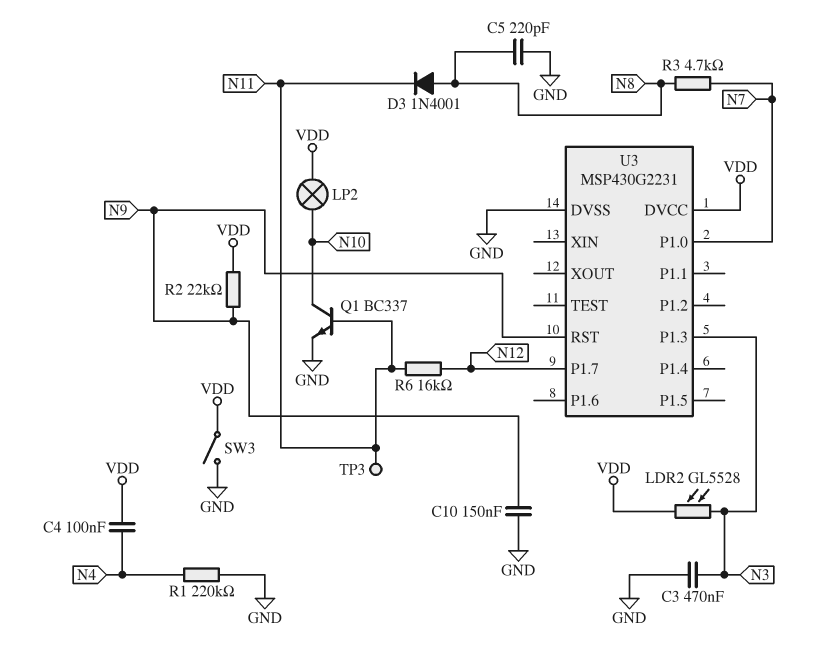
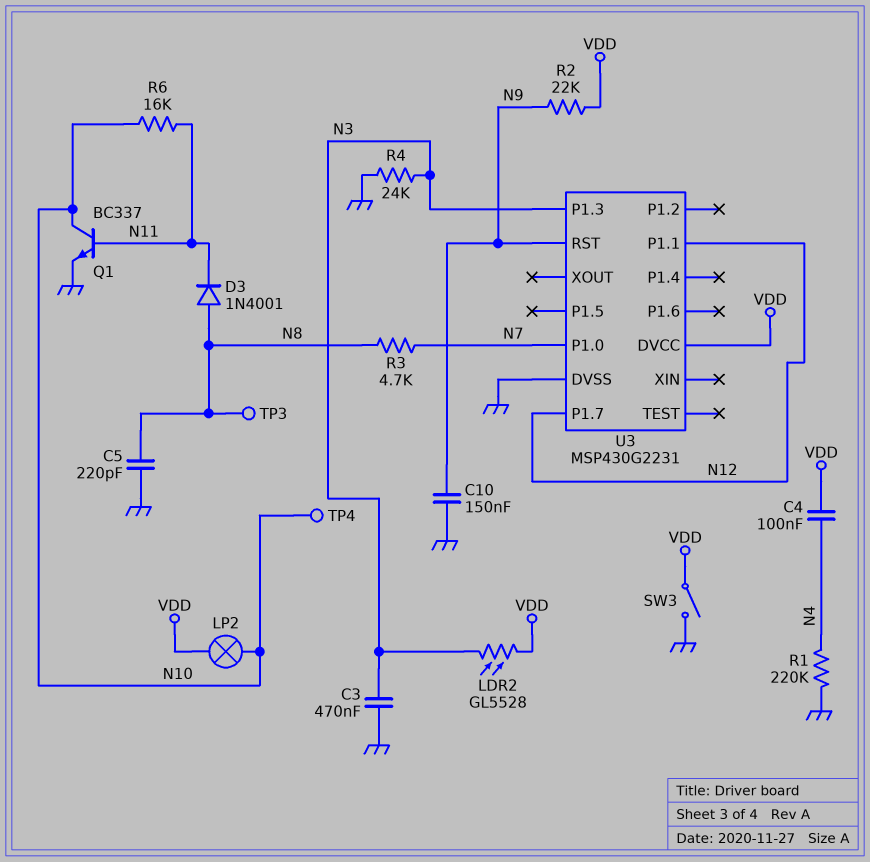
R4: none -> 24k (GND, N3)
R6: 16k (N11, N12) -> 16k (N10, N11)
TP3: test point (N11) -> test point (N8)
TP4: none -> test point (N10)
U3 pin P1.1: none -> N12

